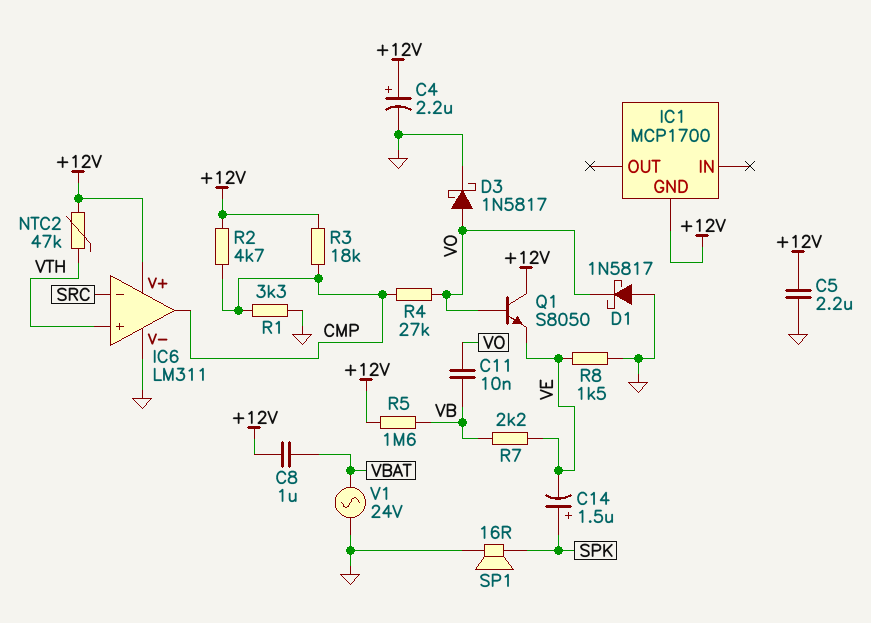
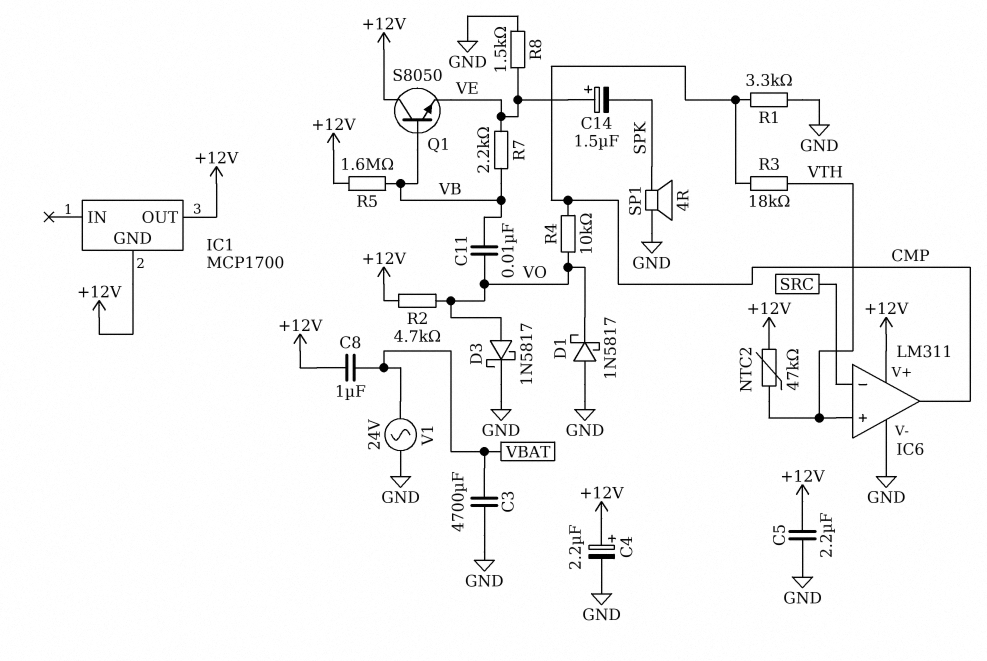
C3: none -> 4700uF (GND, VBAT)
C14: 1.5uF (plus SPK, minus VE) -> 1.5uF (plus VE, minus SPK)
IC1 pin OUT: none -> +12V
Q1: NPN S8050 (B VO, C +12V, E VE) -> NPN S8050 (B VB, C +12V, E VE)
R2: 4.7k (+12V, CMP) -> 4.7k (+12V, VO)
R3: 18k (+12V, CMP) -> 18k (CMP, VTH)
R4: 27k (CMP, VO) -> 10k (CMP, VO)
SP1: speaker 16R (GND, SPK) -> speaker 4R (GND, SPK)

